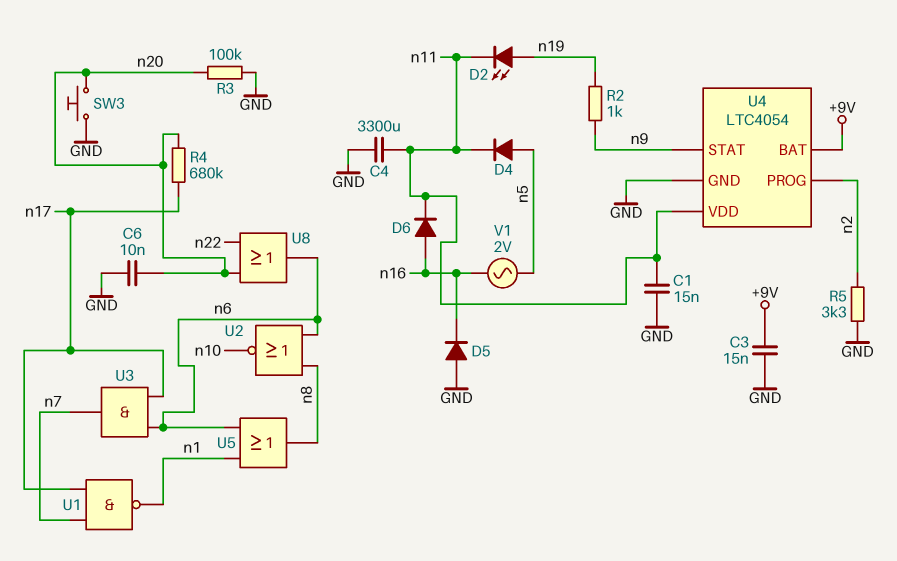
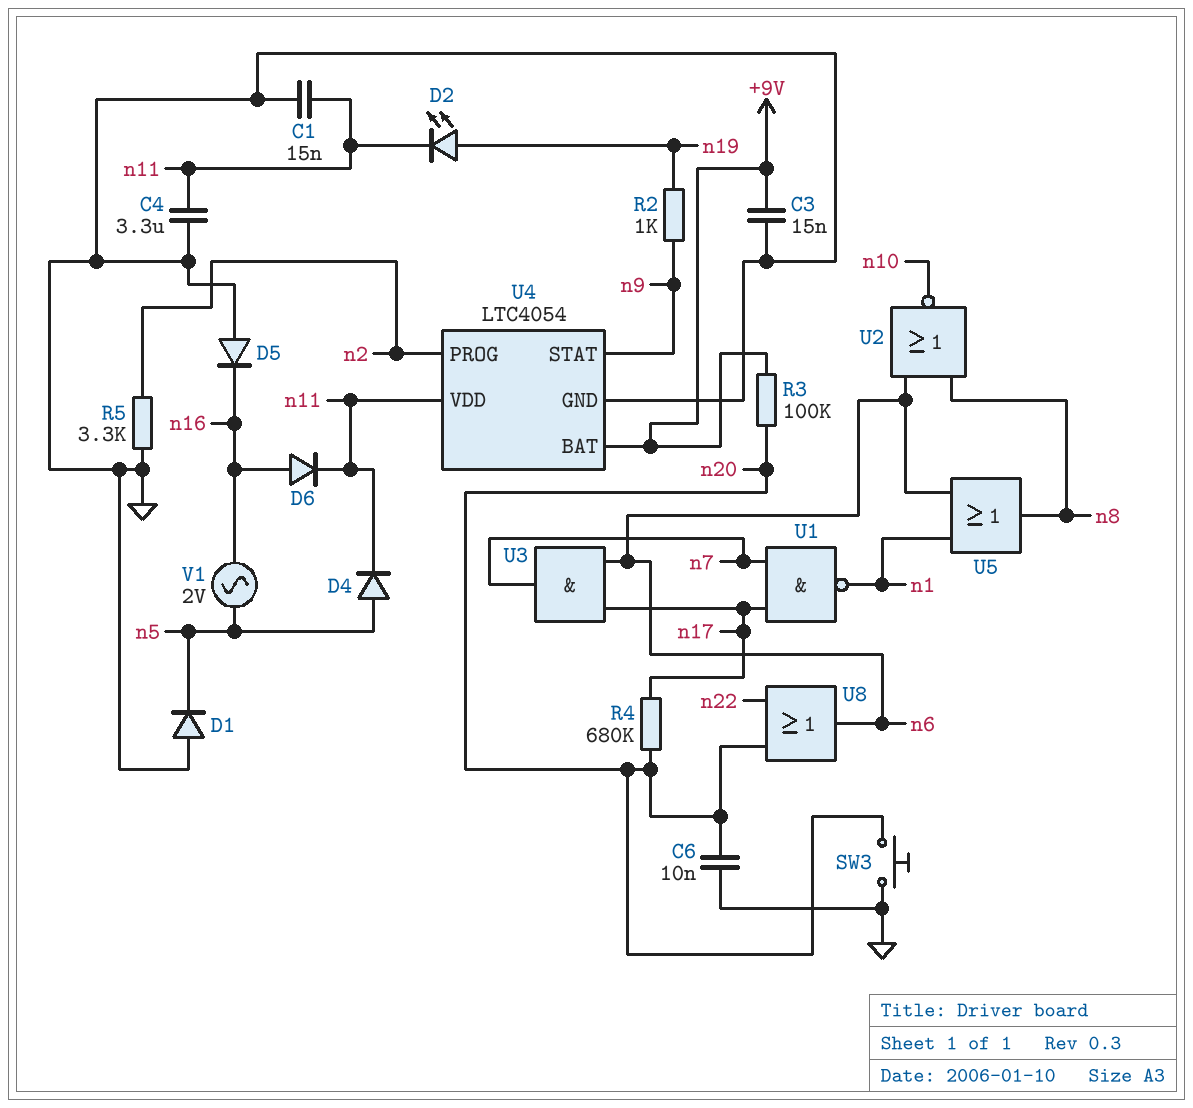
C4: 3300uF (GND, n11) -> 3.3uF (GND, n11)
D1: none -> diode (A GND, K n5)
R3: 100k (GND, n20) -> 100k (+9V, n20)

